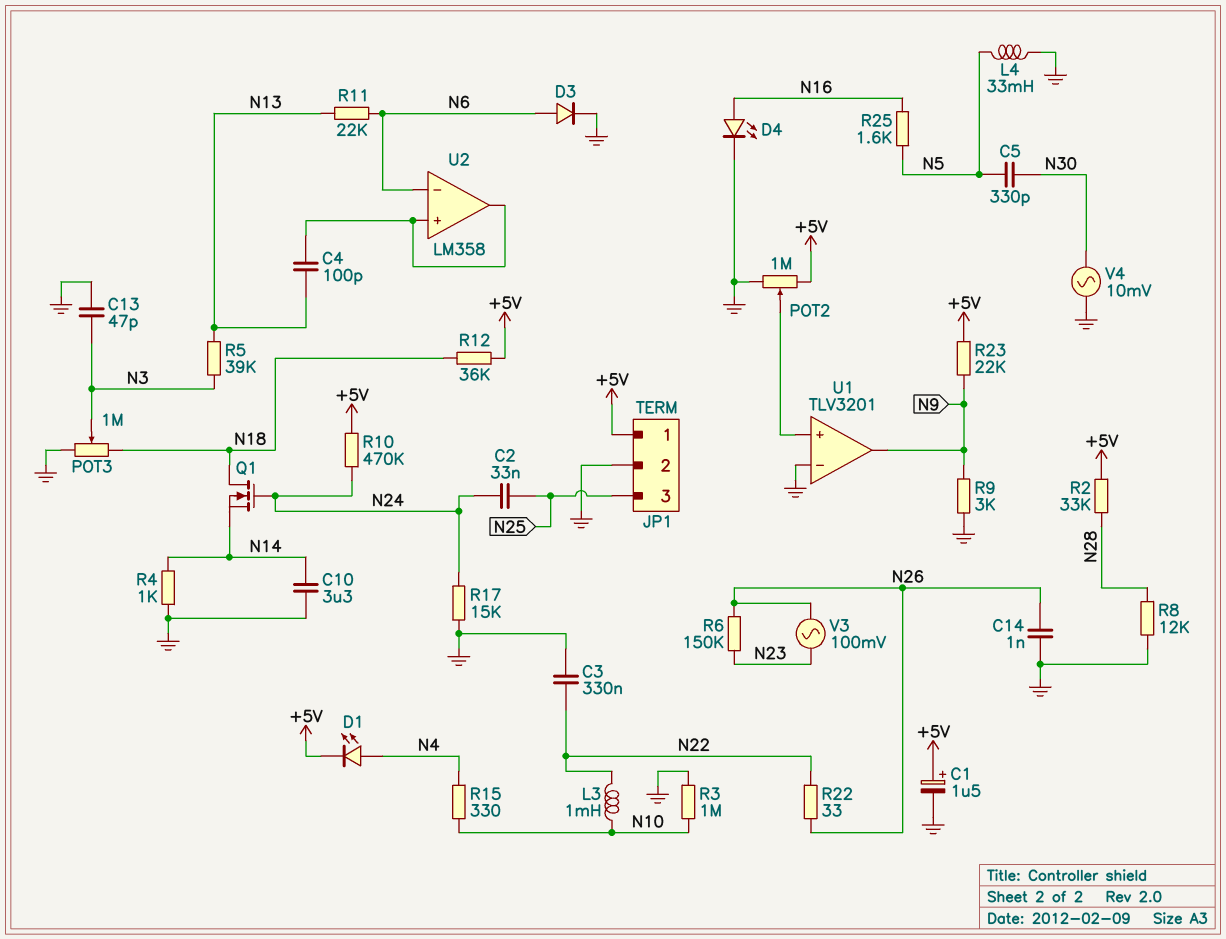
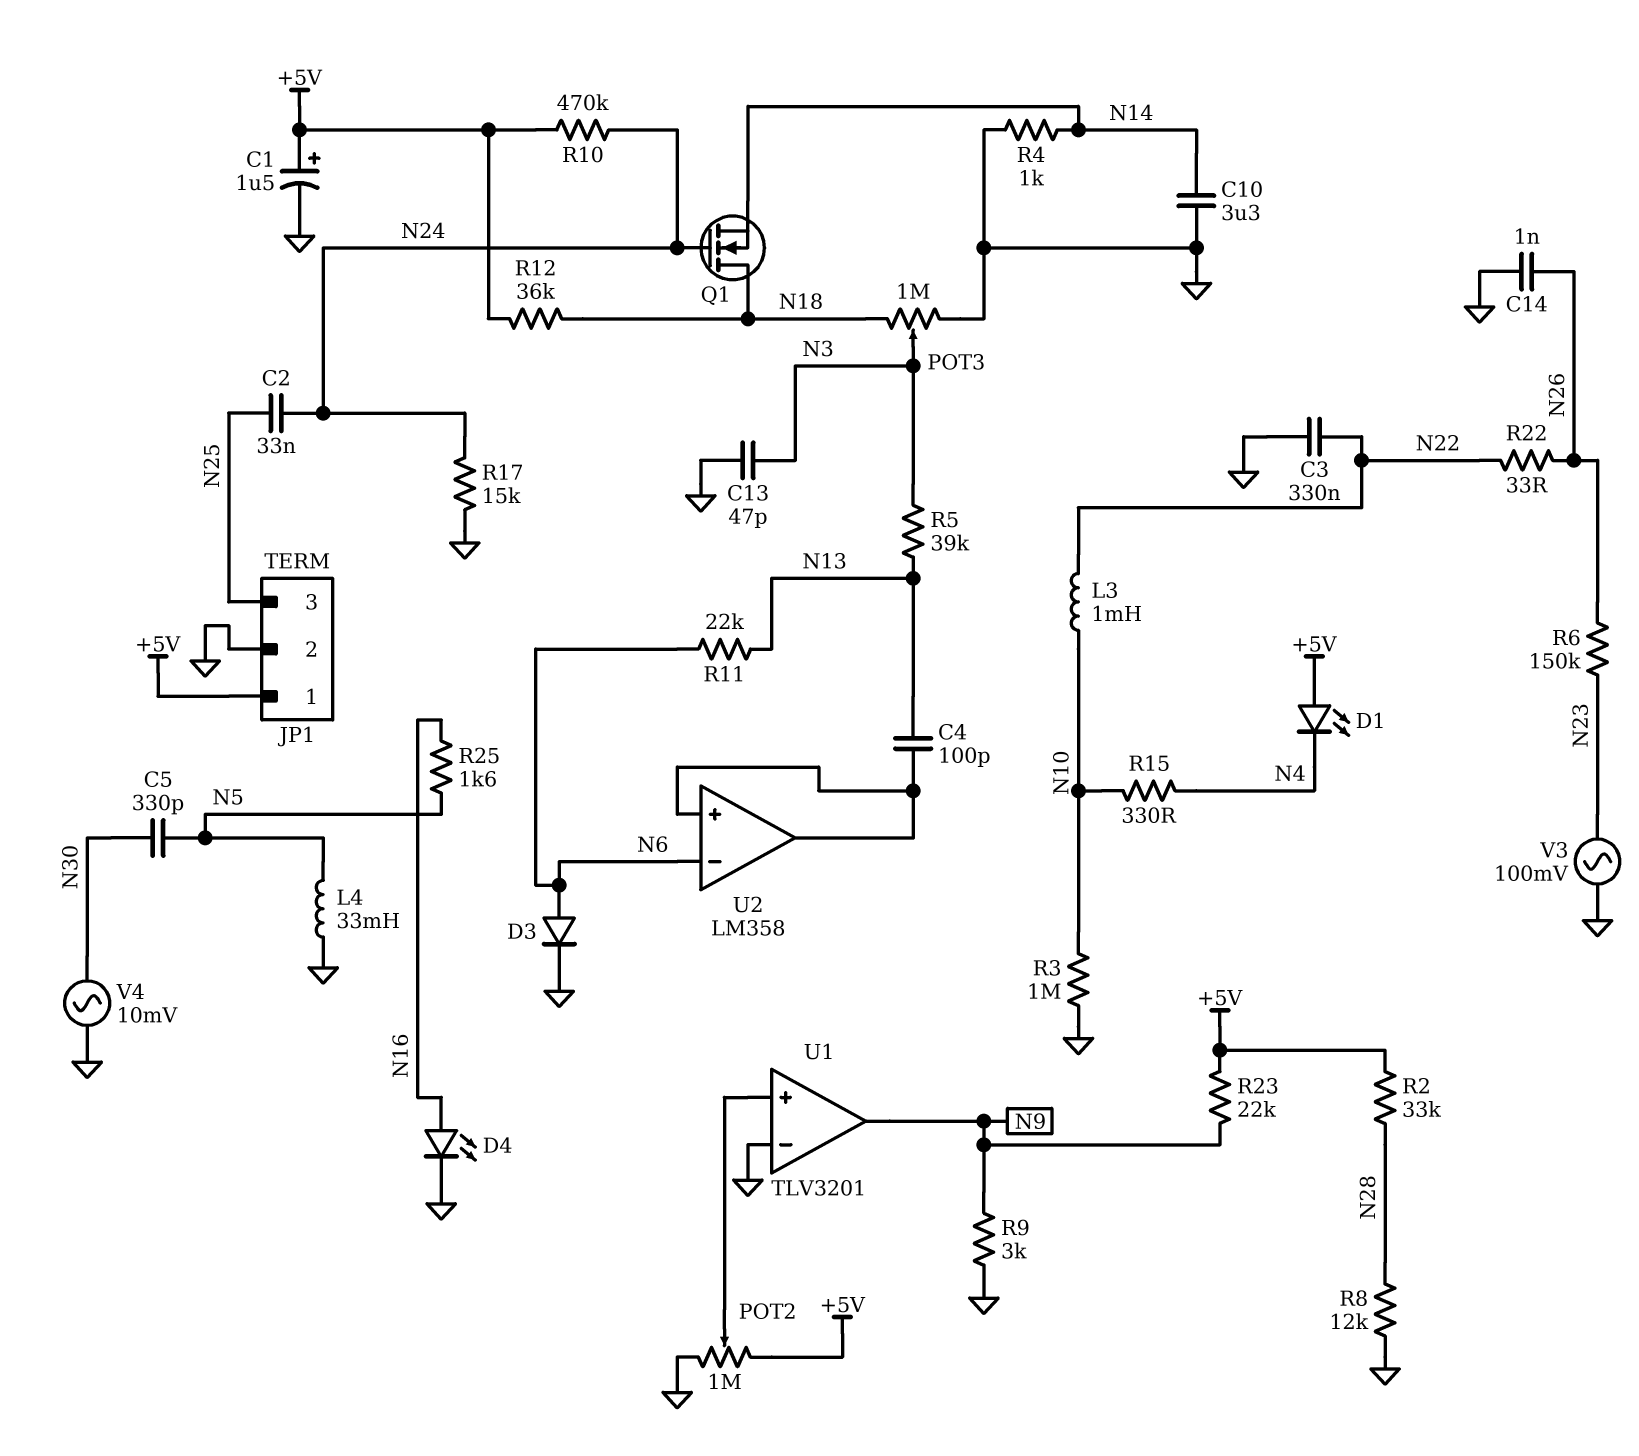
D1: LED (A N4, K +5V) -> LED (A +5V, K N4)
V3: AC 100mV (N23, N26) -> AC 100mV (GND, N23)

